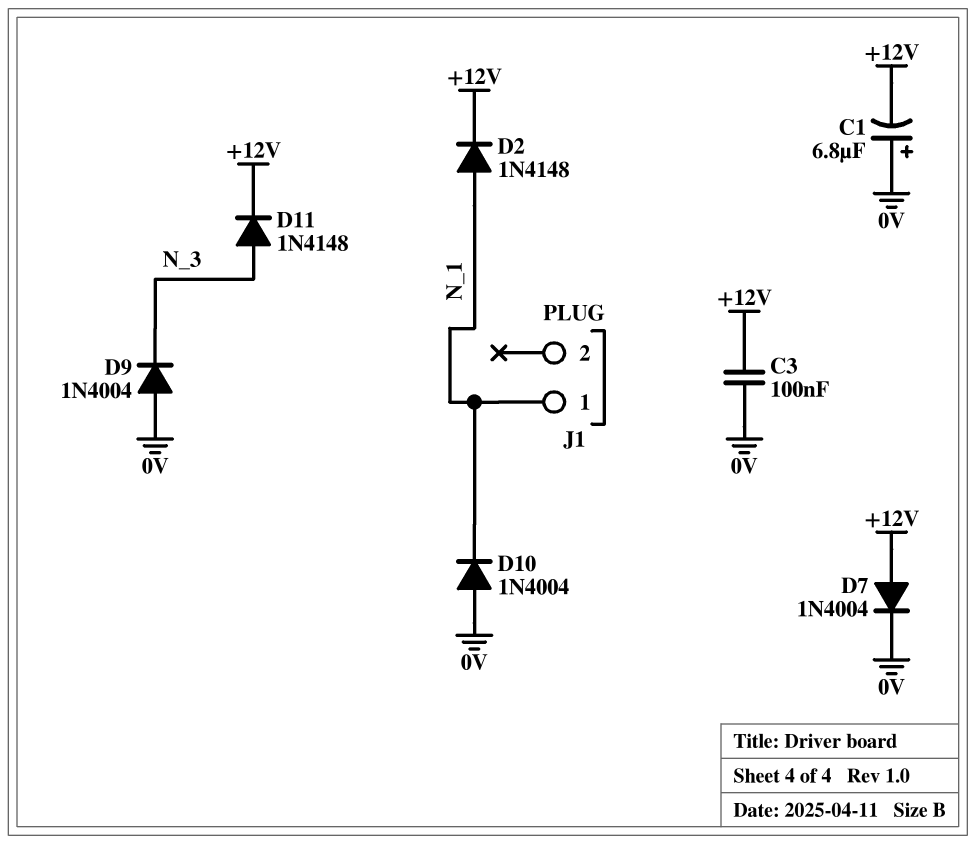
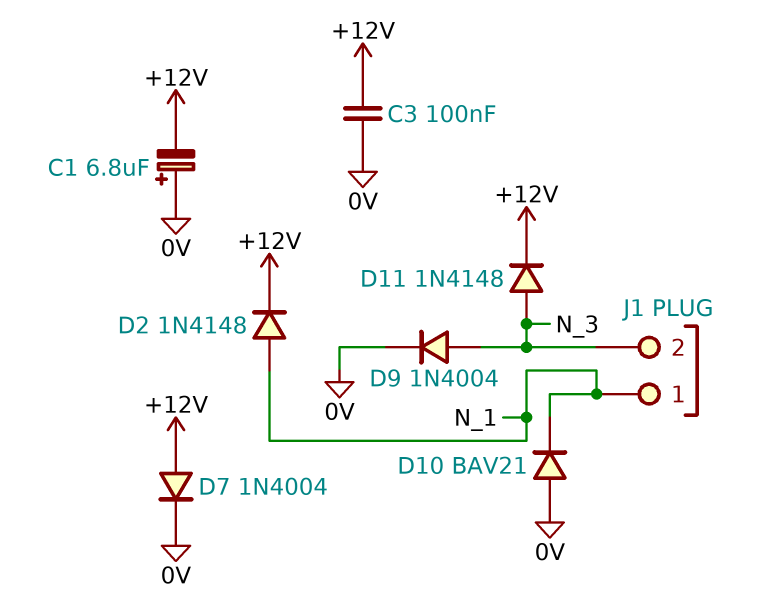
D9: diode 1N4004 (A 0V, K N_3) -> diode 1N4004 (A N_3, K 0V)
D10: diode 1N4004 (A 0V, K N_1) -> diode BAV21 (A 0V, K N_1)
J1 pin 2: none -> N_3

